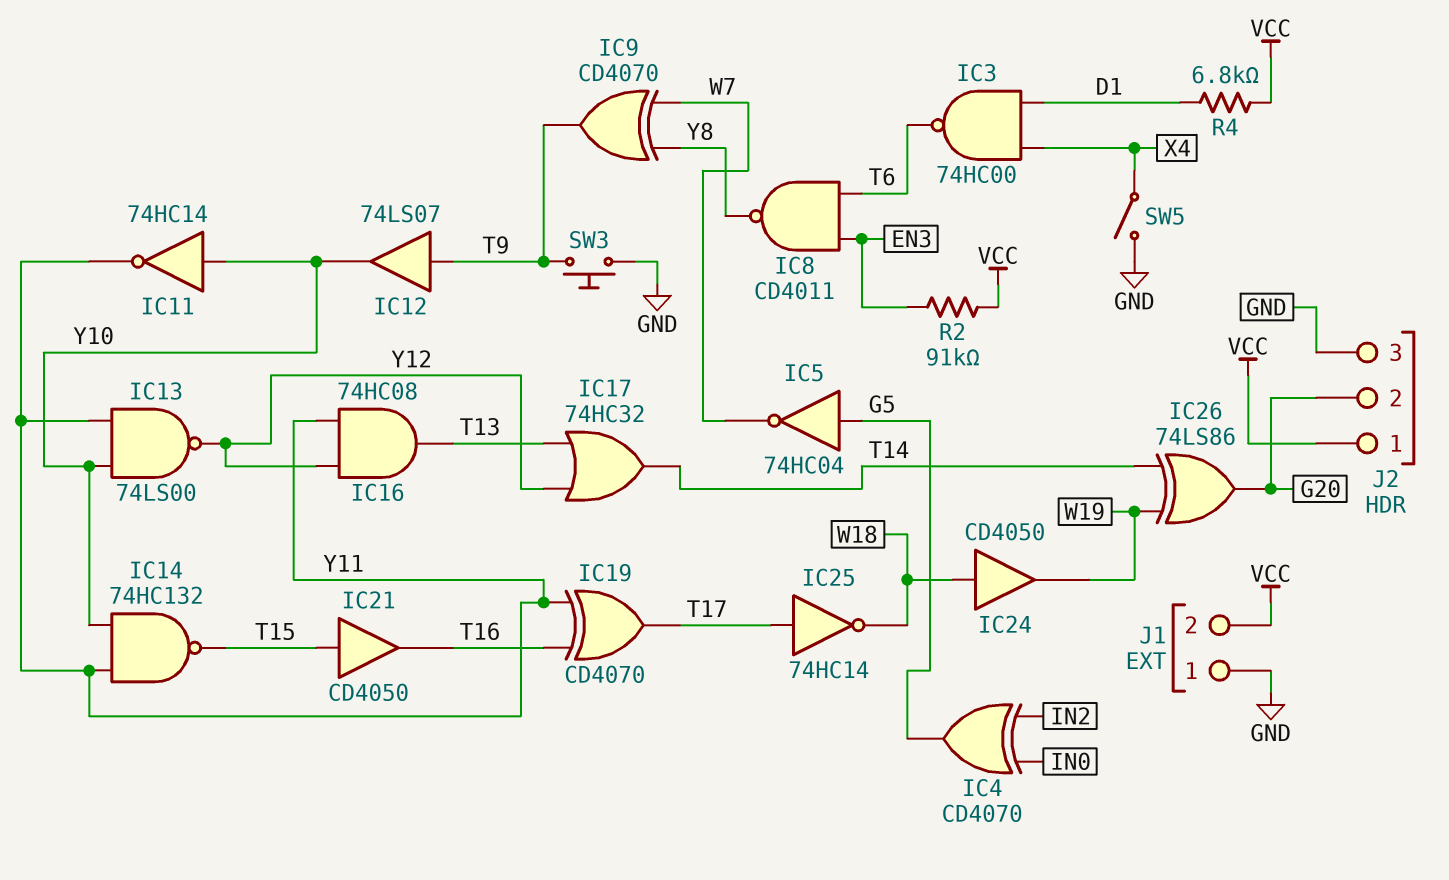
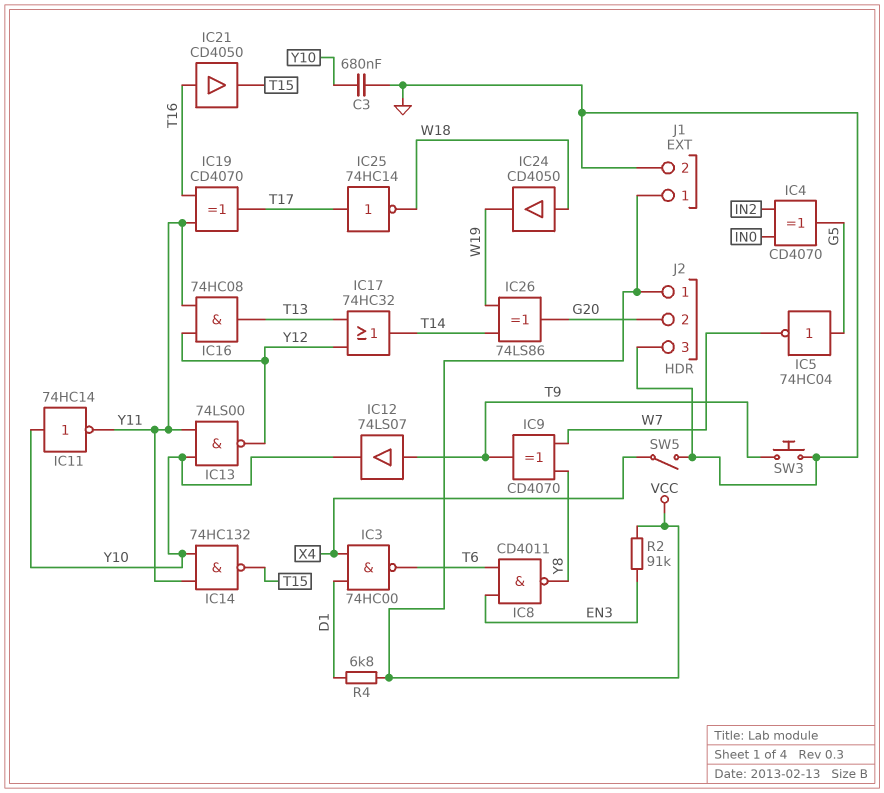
C3: none -> 680nF (GND, Y10)
IC21: buffer CD4050 (in T15, out T16) -> buffer CD4050 (in T16, out T15)
J1 pin 1: GND -> VCC
J1 pin 2: VCC -> GND

